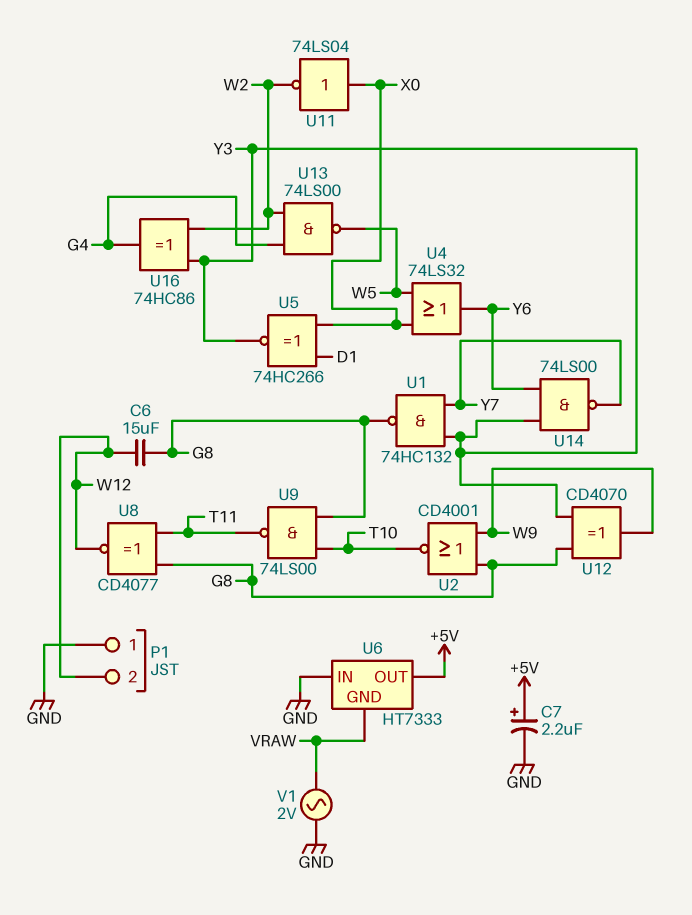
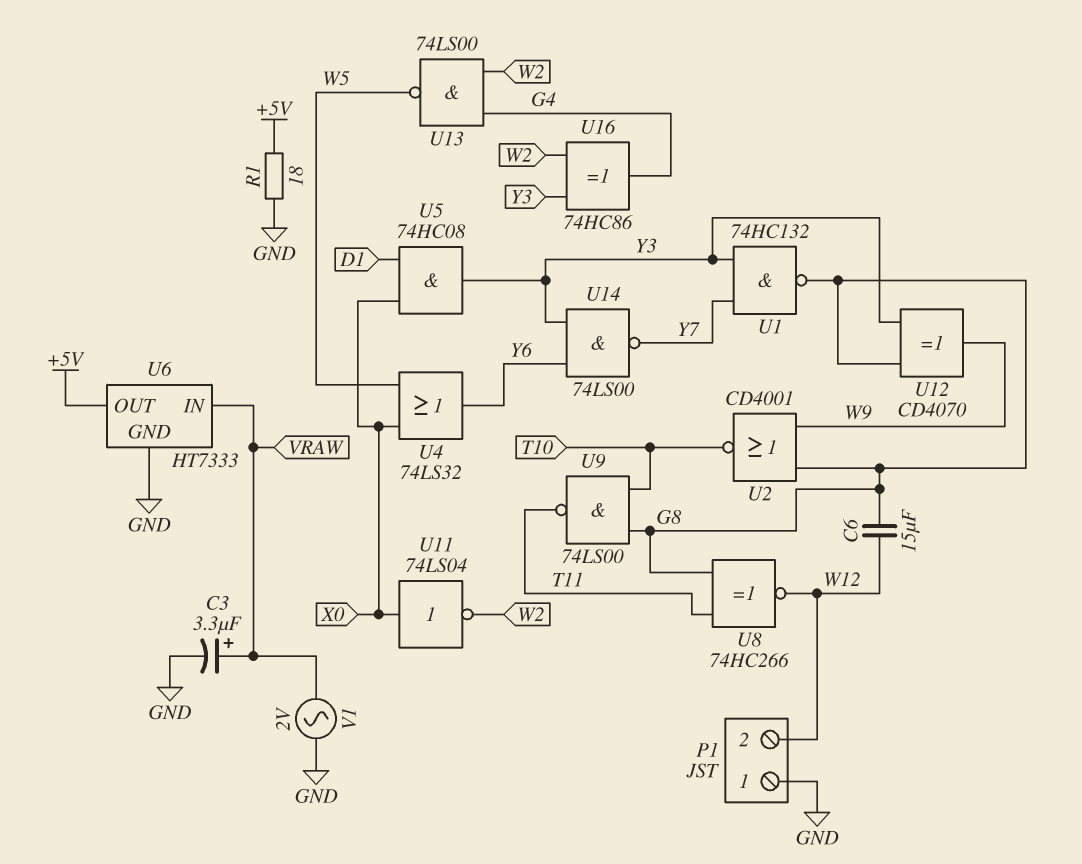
C3: none -> 3.3uF (plus VRAW, minus GND)
C7: 2.2uF (plus +5V, minus GND) -> none
R1: none -> 18 (+5V, GND)
U5: XNOR 74HC266 (in D1, in X0, out Y3) -> AND 74HC08 (in D1, in X0, out Y3)
U6 pin GND: VRAW -> GND
U6 pin IN: GND -> VRAW
U8: XNOR CD4077 (in G8, in T11, out W12) -> XNOR 74HC266 (in G8, in T11, out W12)

